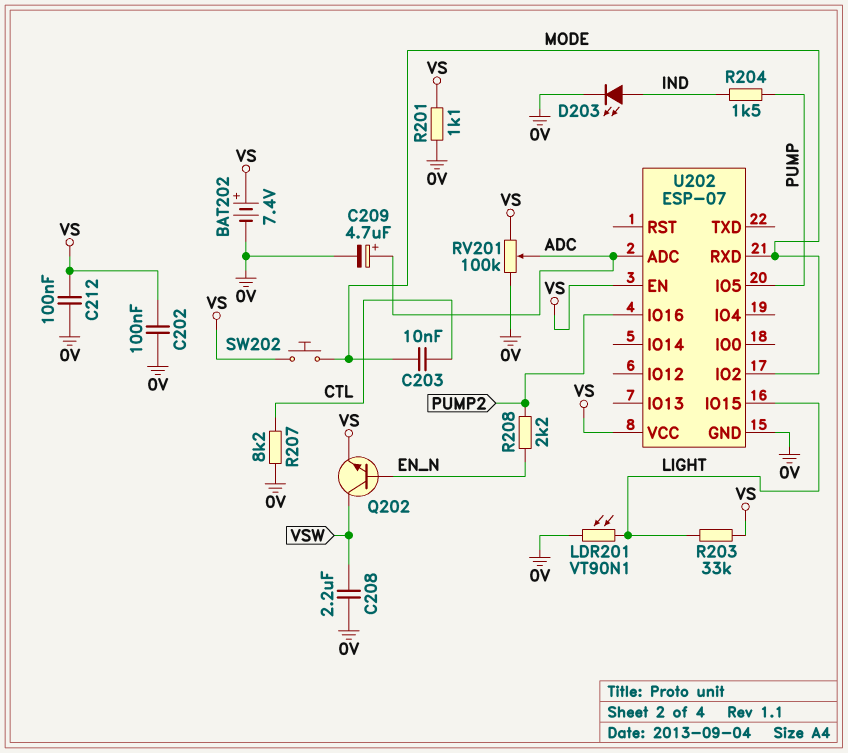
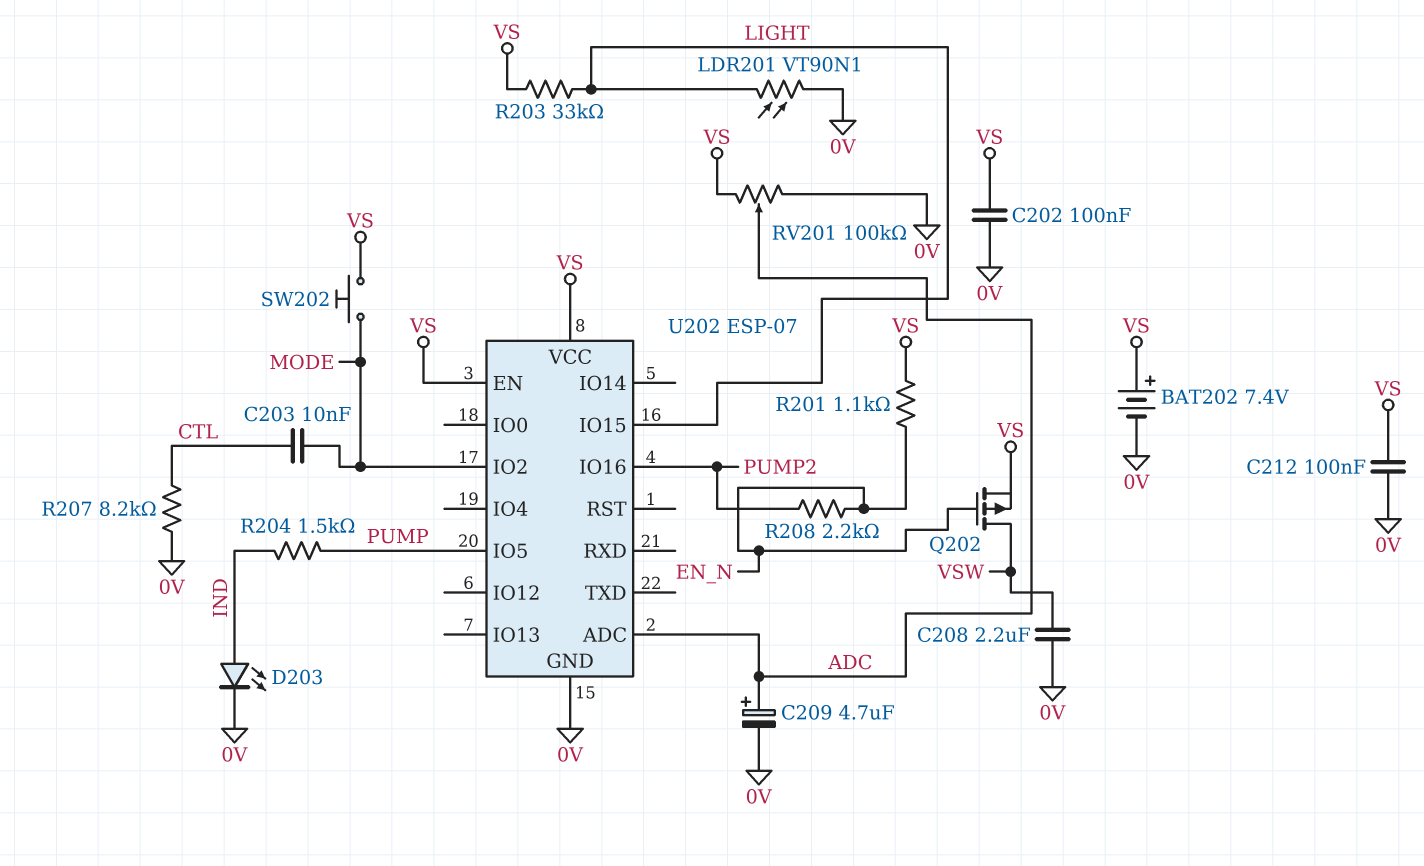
Q202: NPN (B EN_N, C VSW, E VS) -> PMOS (G EN_N, D VSW, S VS)
R201: 1.1k (0V, VS) -> 1.1k (EN_N, VS)
U202 pin RXD: MODE -> none

